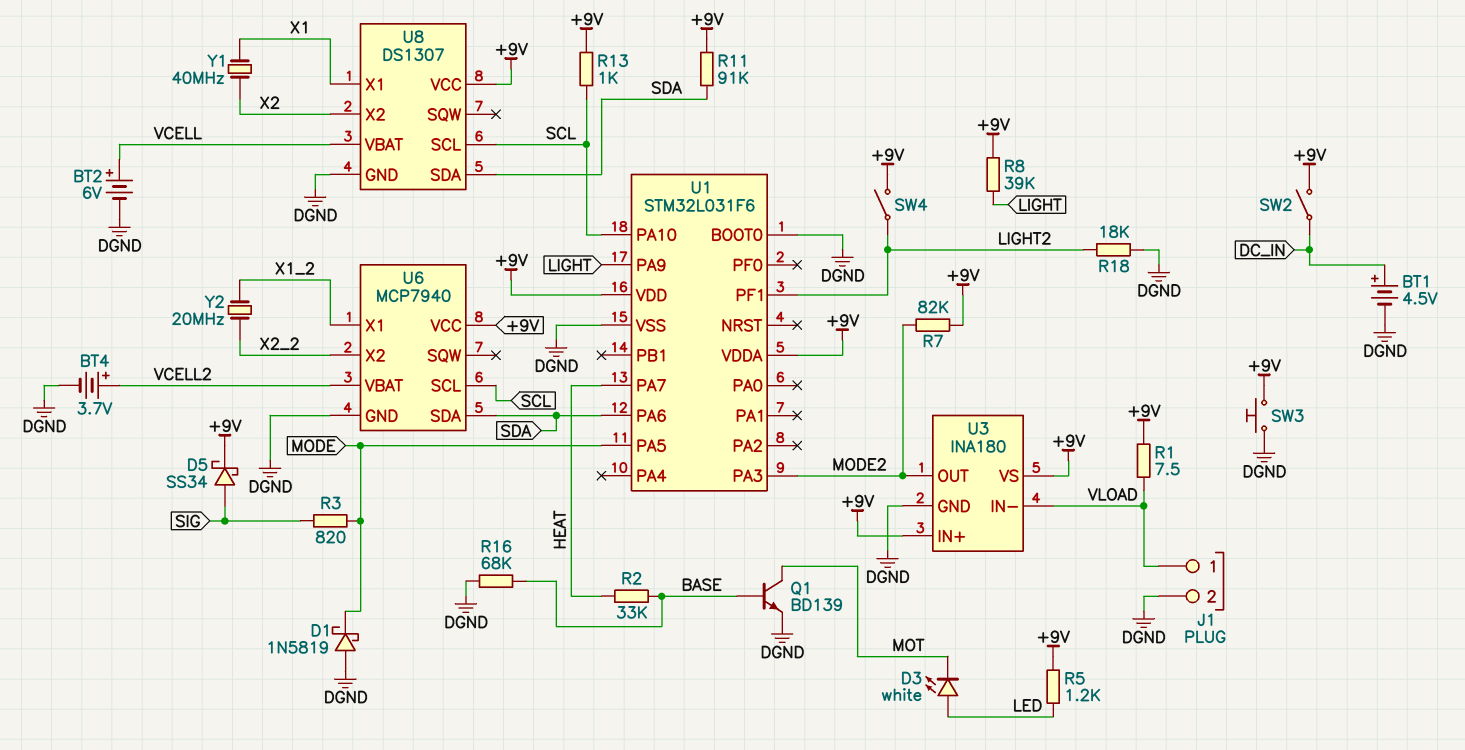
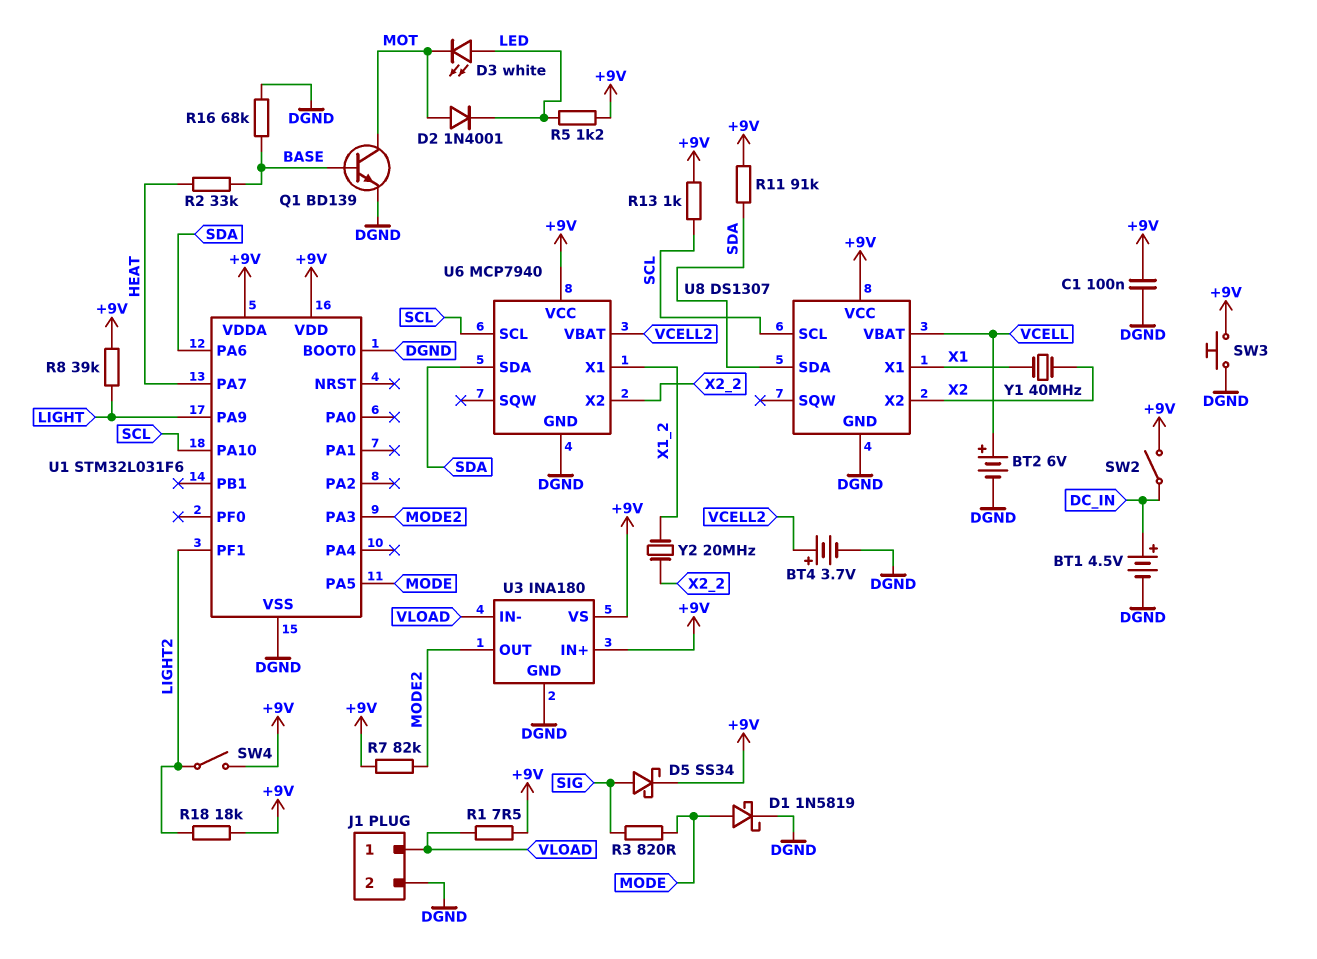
C1: none -> 100nF (+9V, DGND)
D1: schottky 1N5819 (A DGND, K MODE) -> schottky 1N5819 (A MODE, K DGND)
D2: none -> diode 1N4001 (A MOT, K LED)
R18: 18k (DGND, LIGHT2) -> 18k (+9V, LIGHT2)

